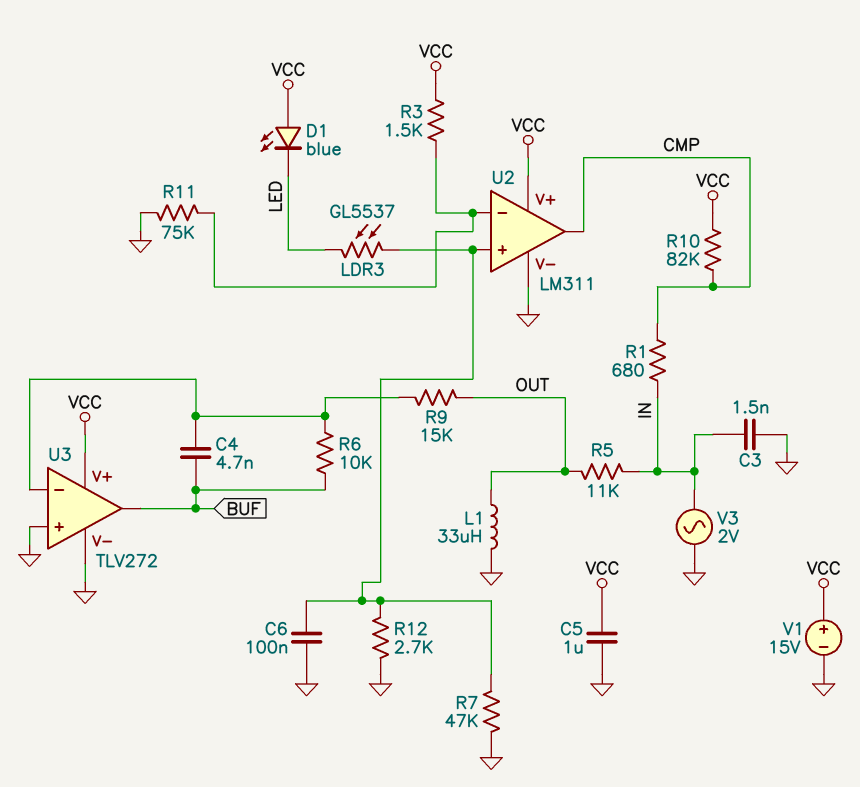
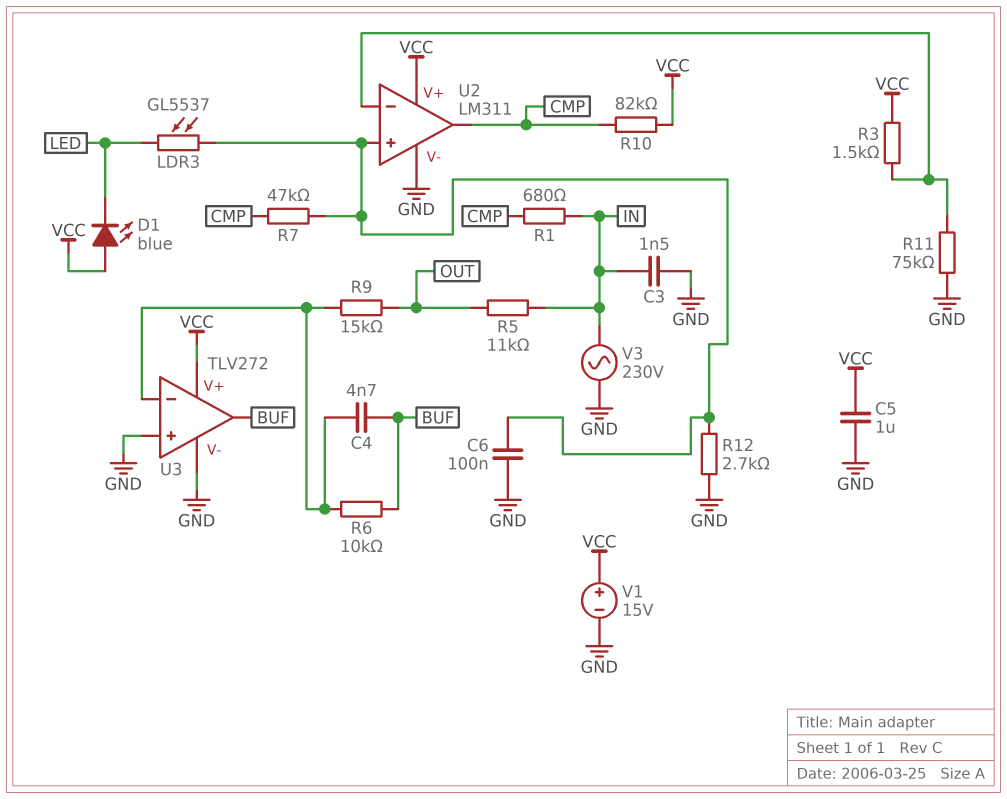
L1: 33uH (GND, OUT) -> none
R7: 47k (GND, U2/in+) -> 47k (CMP, U2/in+)
V3: AC 2V (GND, IN) -> AC 230V (GND, IN)

